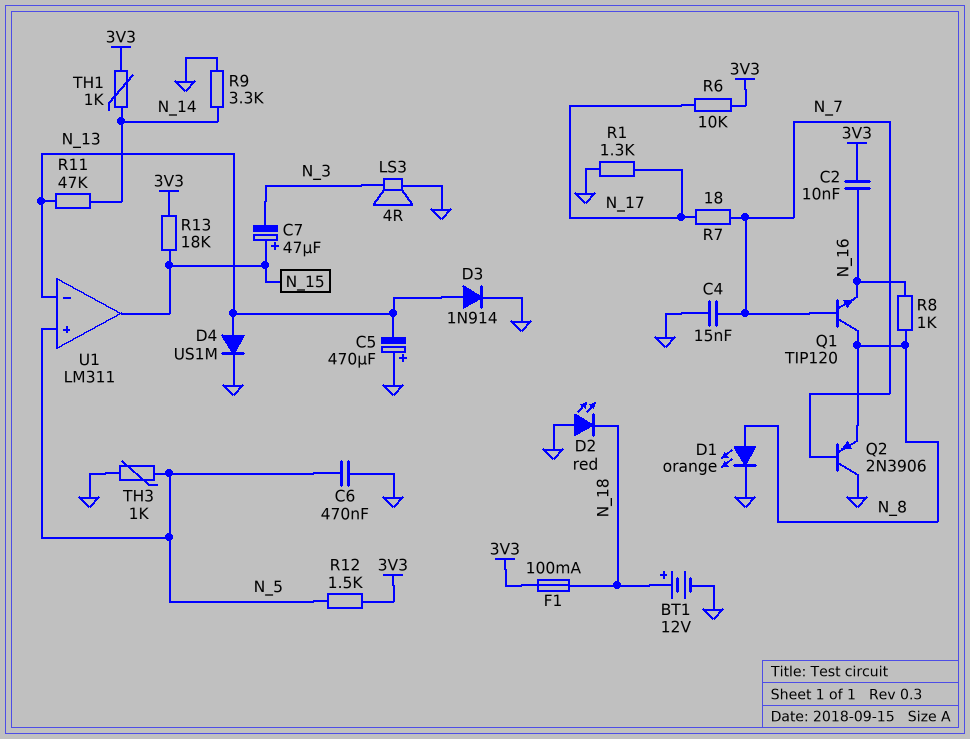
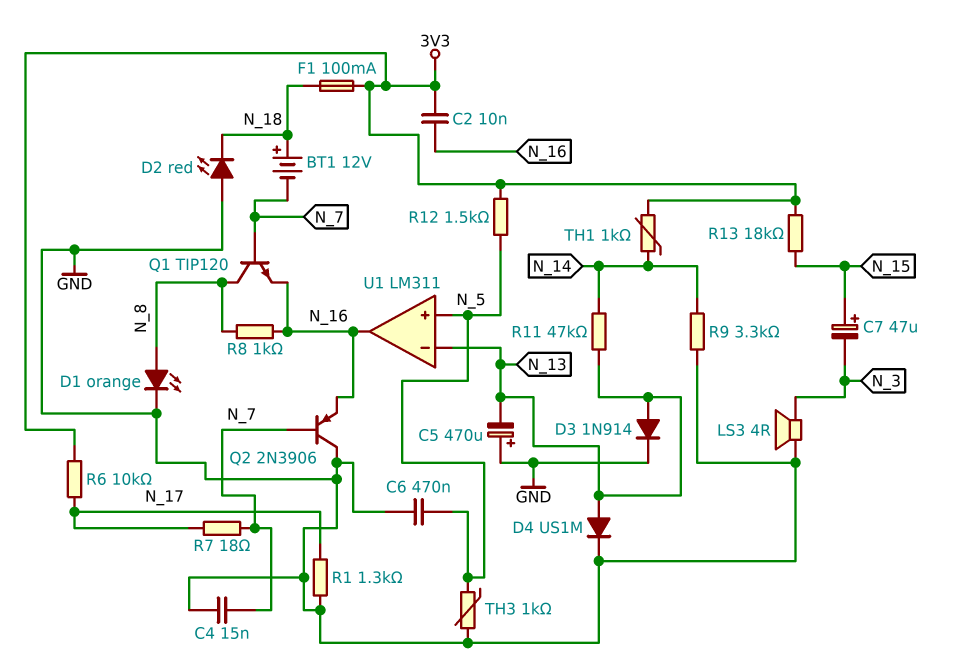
BT1: 12V (plus N_18, minus GND) -> 12V (plus N_18, minus N_7)
Q2: PNP 2N3906 (B N_7, C GND, E N_8) -> PNP 2N3906 (B N_7, C GND, E N_16)
U1 pin out: N_15 -> N_16

